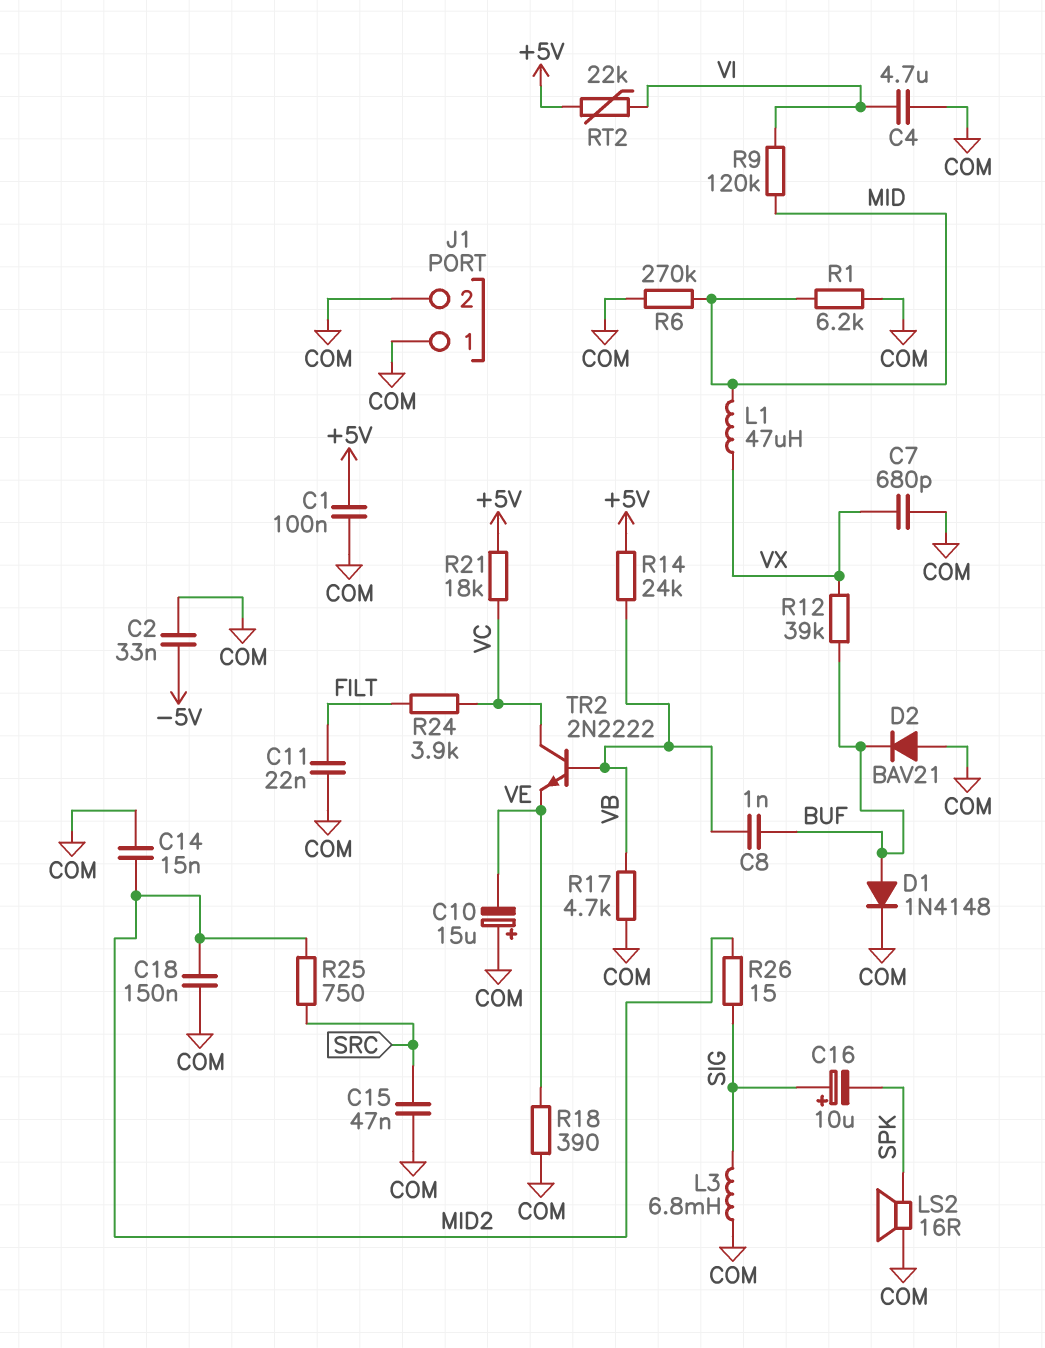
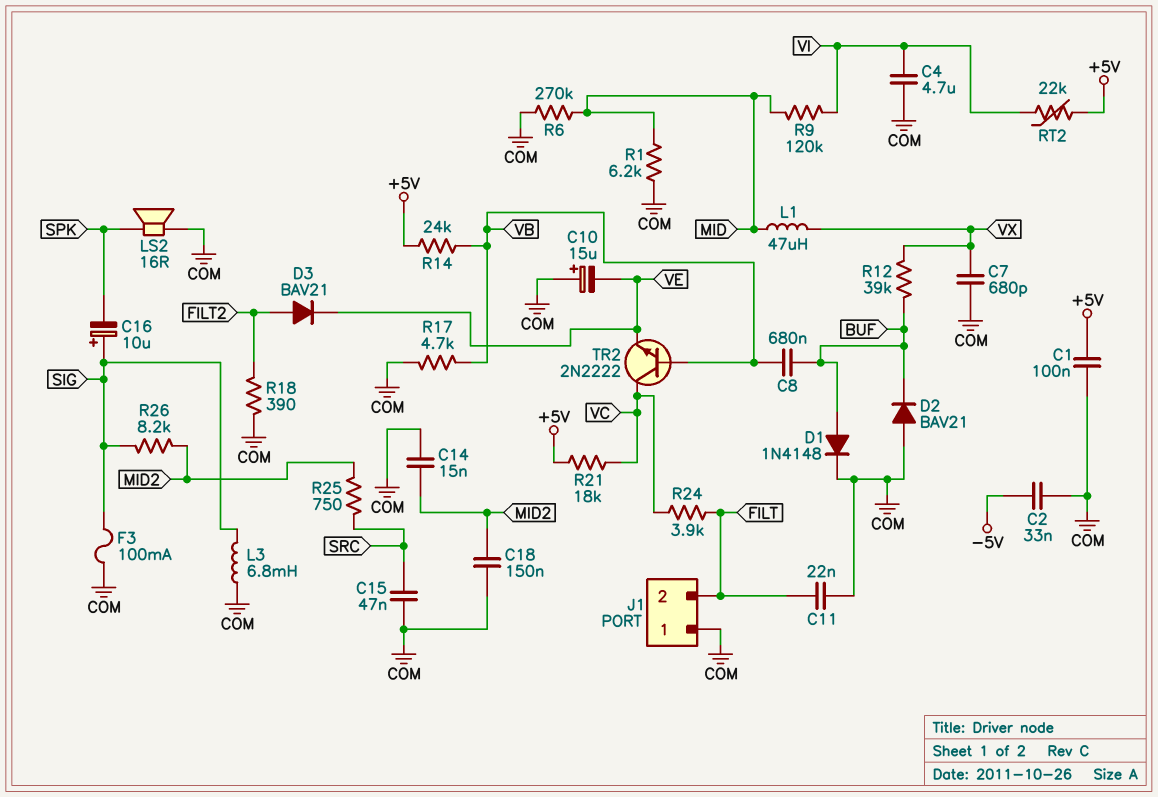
C8: 1nF (BUF, VB) -> 680nF (BUF, VB)
D3: none -> diode BAV21 (A FILT2, K VE)
F3: none -> 100mA (COM, SIG)
J1 pin 2: COM -> FILT
R18: 390 (COM, VE) -> 390 (COM, FILT2)
R26: 15 (MID2, SIG) -> 8.2k (MID2, SIG)

